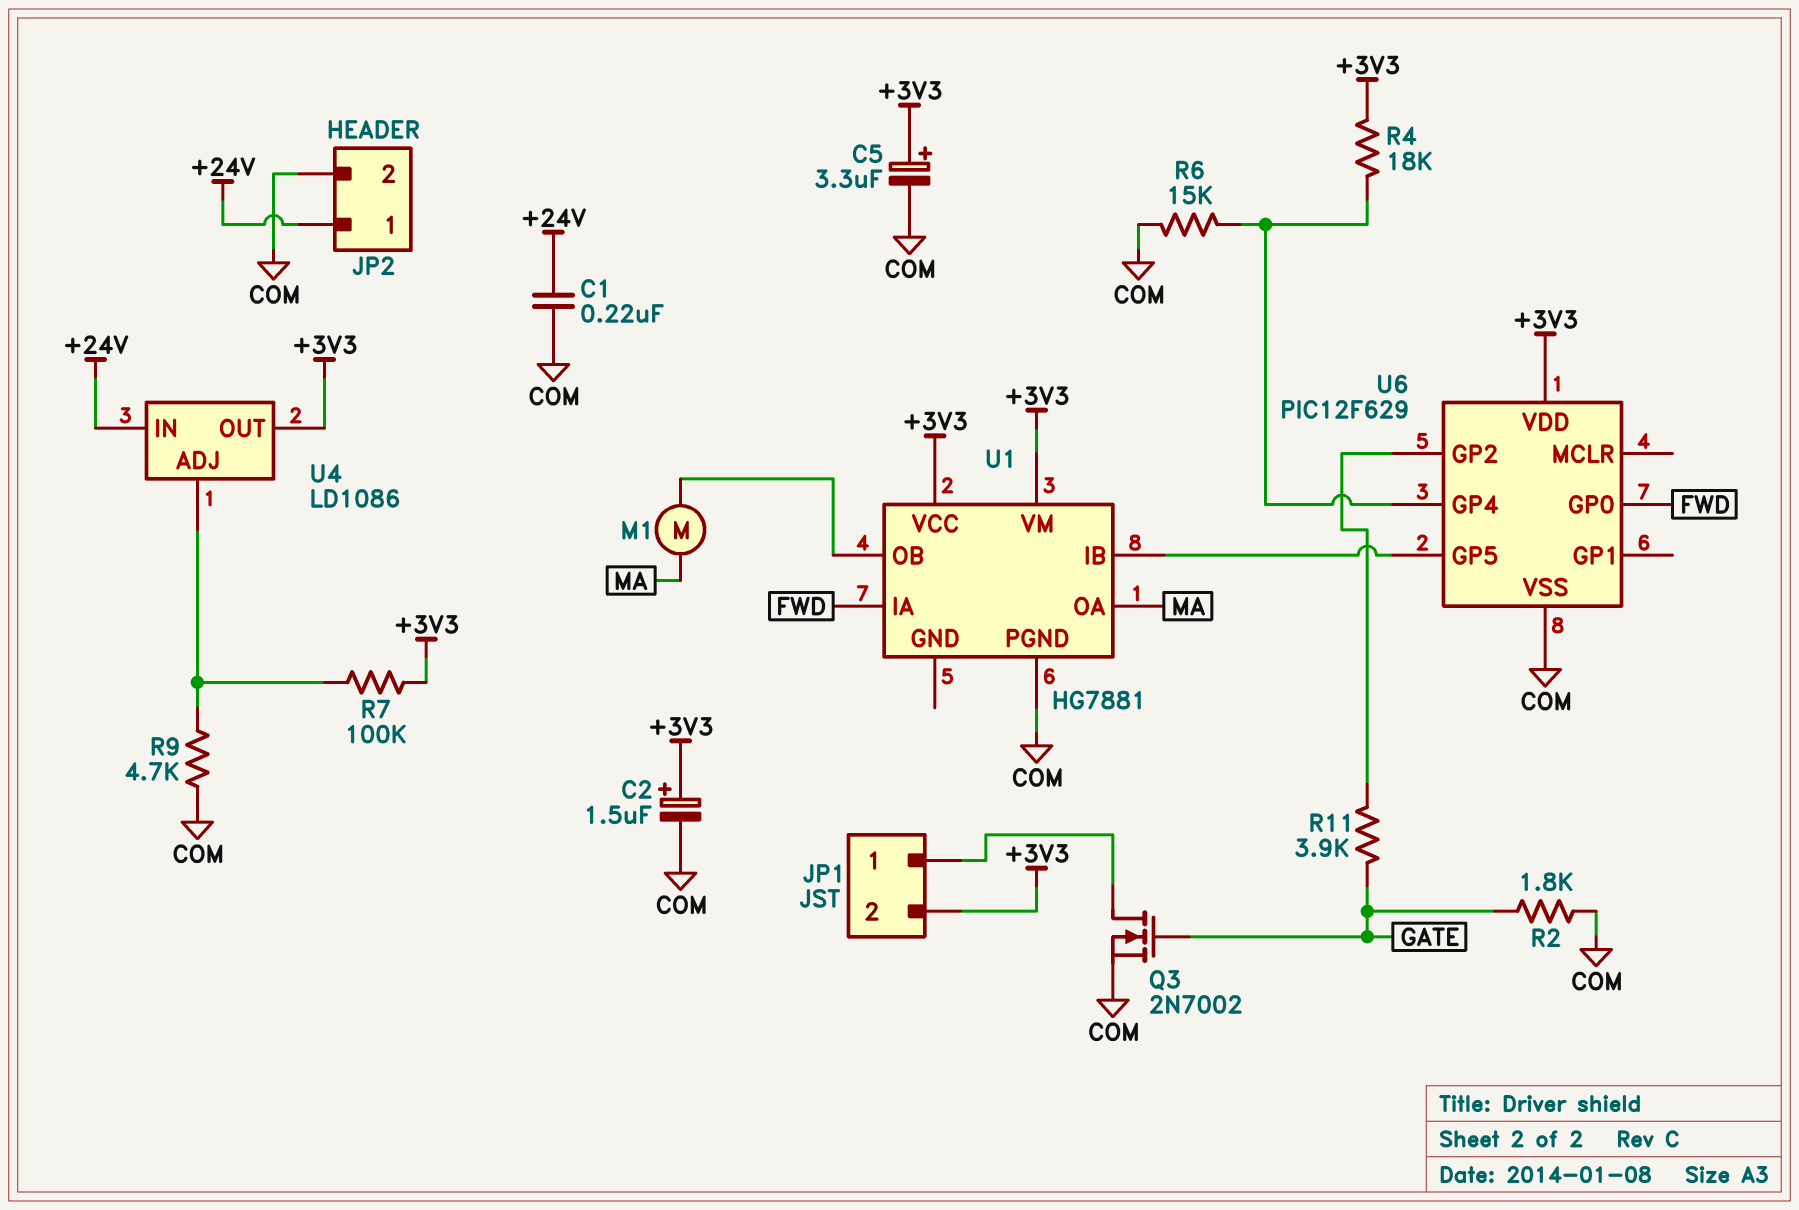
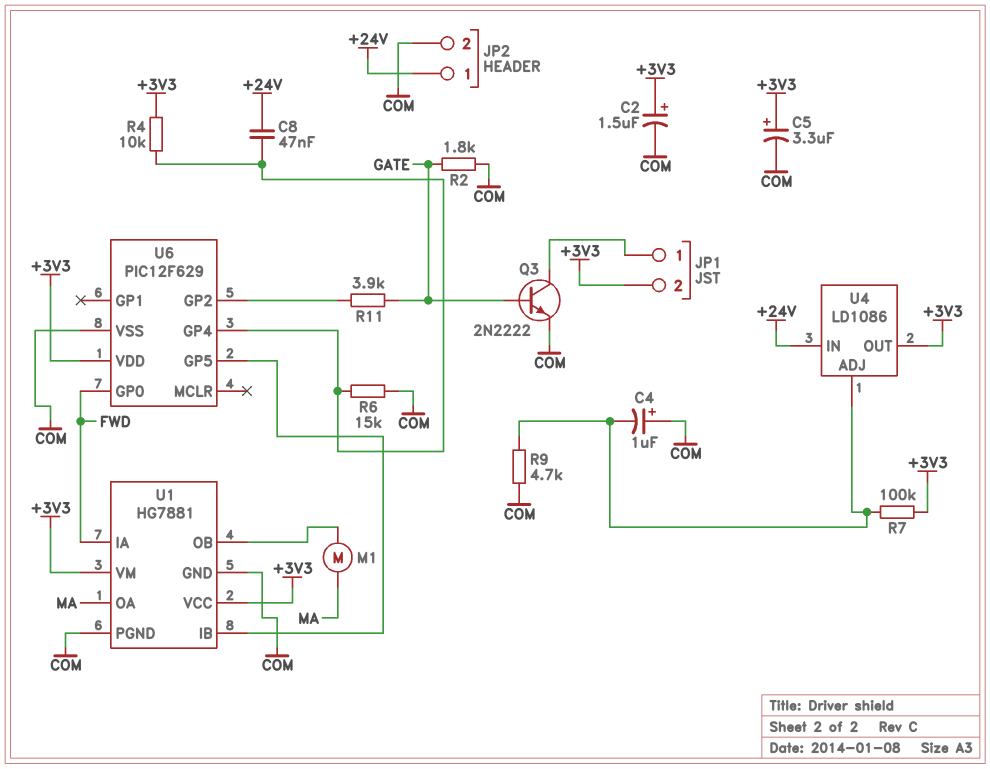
C1: 220nF (+24V, COM) -> none
C4: none -> 1uF (plus COM, minus U4/ADJ)
C8: none -> 47nF (+24V, U6/GP4)
Q3: NMOS 2N7002 (G GATE, D JP1/1, S COM) -> NPN 2N2222 (B GATE, C JP1/1, E COM)
R4: 18k (+3V3, U6/GP4) -> 10k (+3V3, U6/GP4)
U1 pin GND: none -> COM

